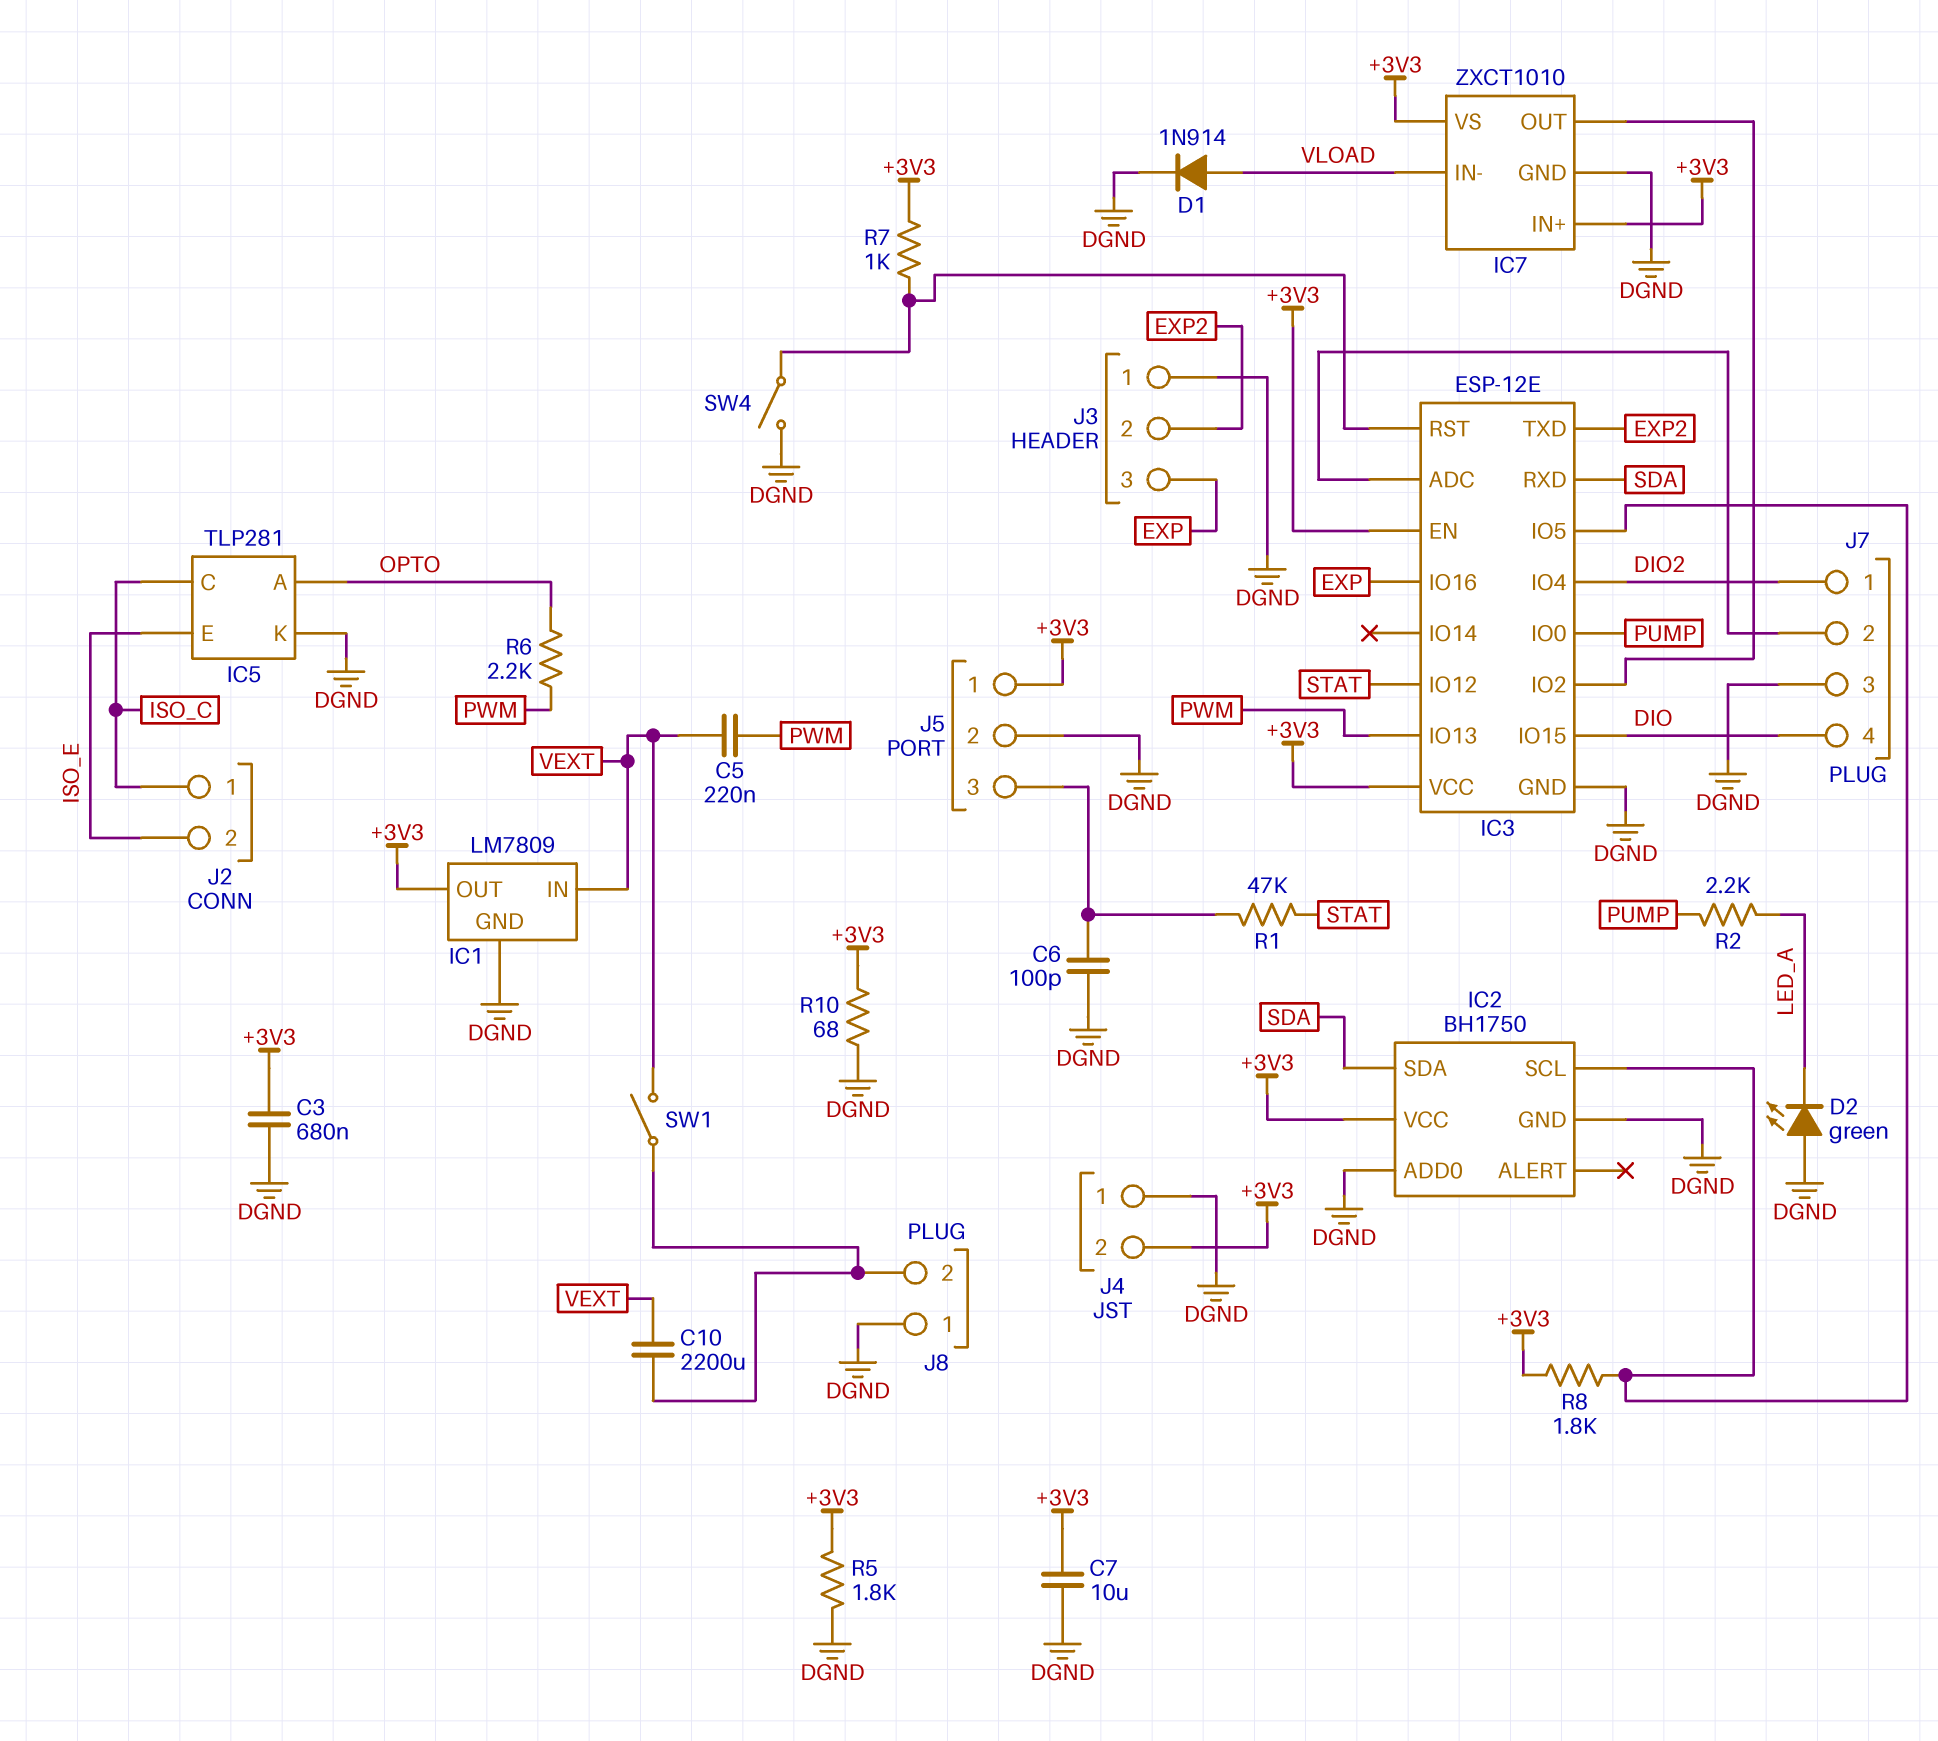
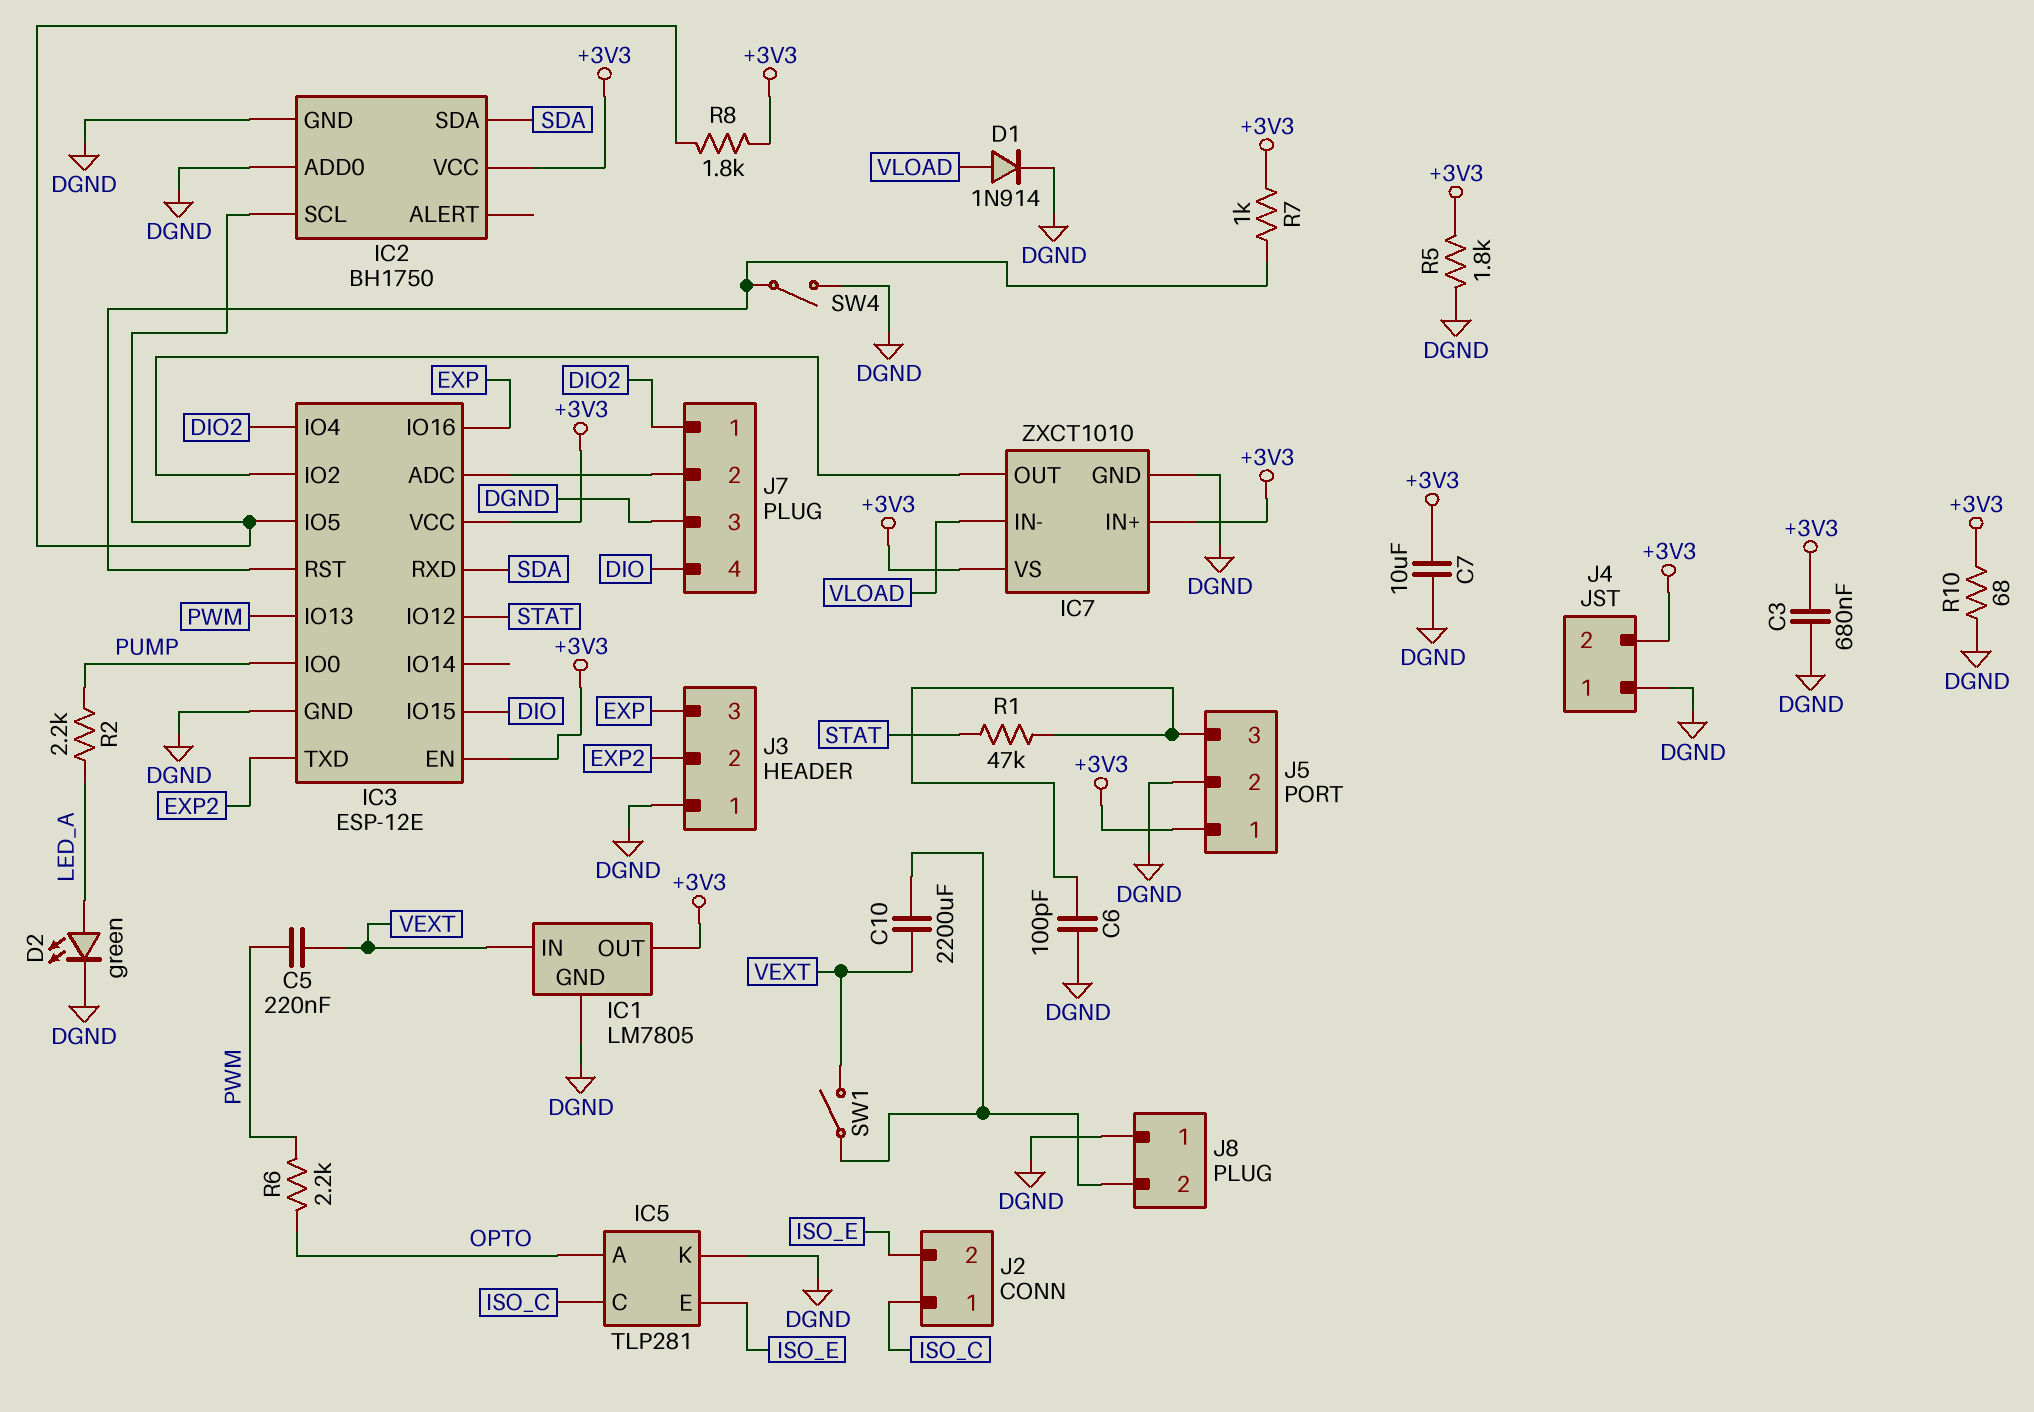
D2: LED green (A DGND, K LED_A) -> LED green (A LED_A, K DGND)
IC1: LM7809 -> LM7805

